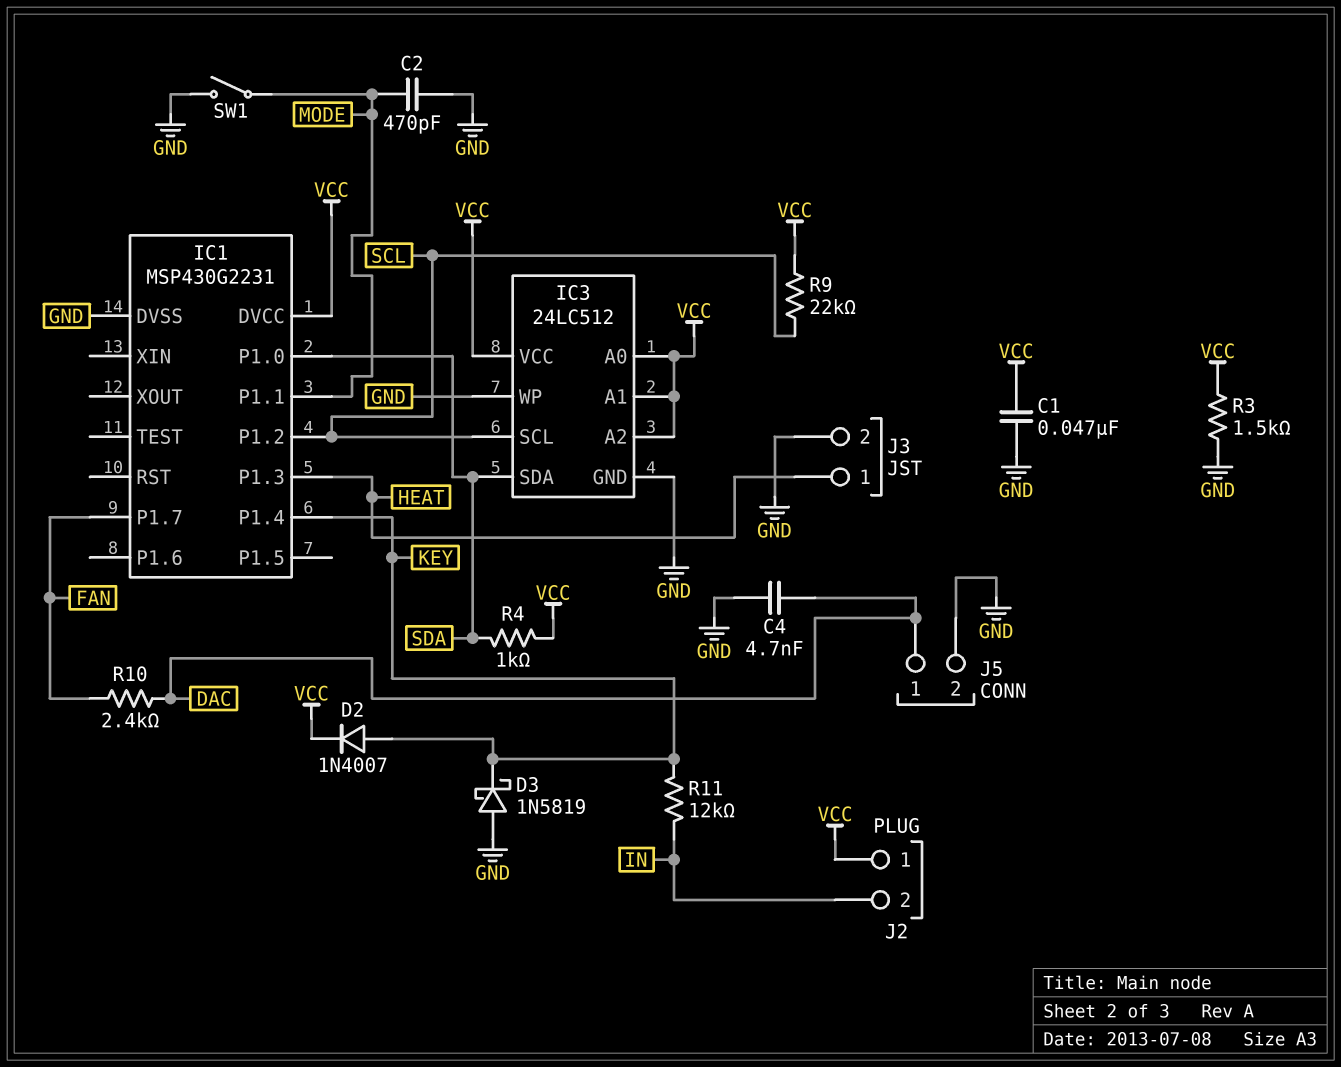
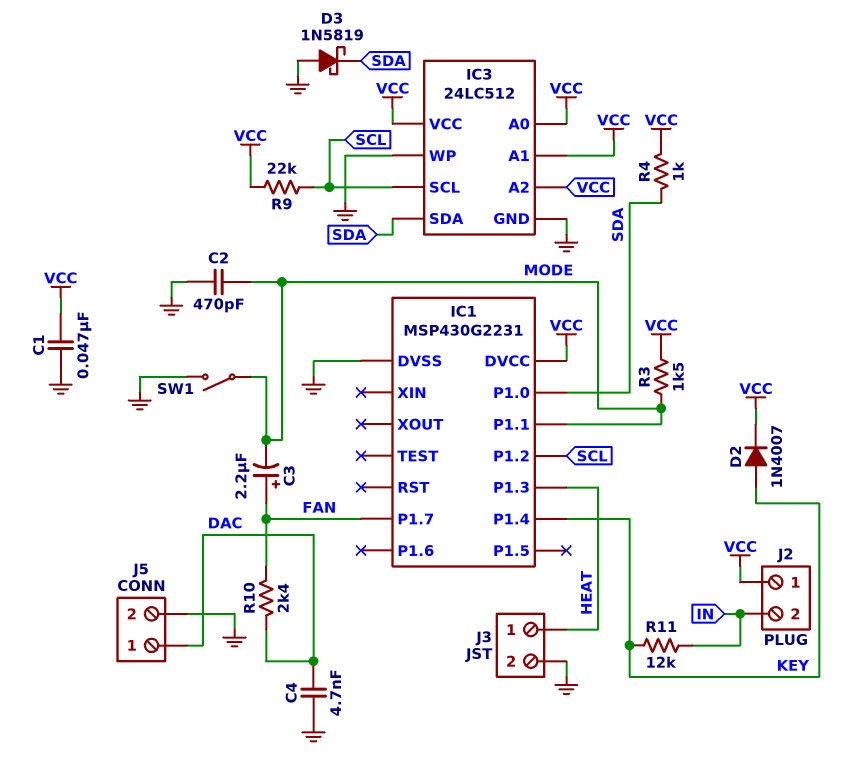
C3: none -> 2.2uF (plus FAN, minus MODE)
D3: schottky 1N5819 (A GND, K KEY) -> schottky 1N5819 (A GND, K SDA)
R3: 1.5k (GND, VCC) -> 1.5k (MODE, VCC)

